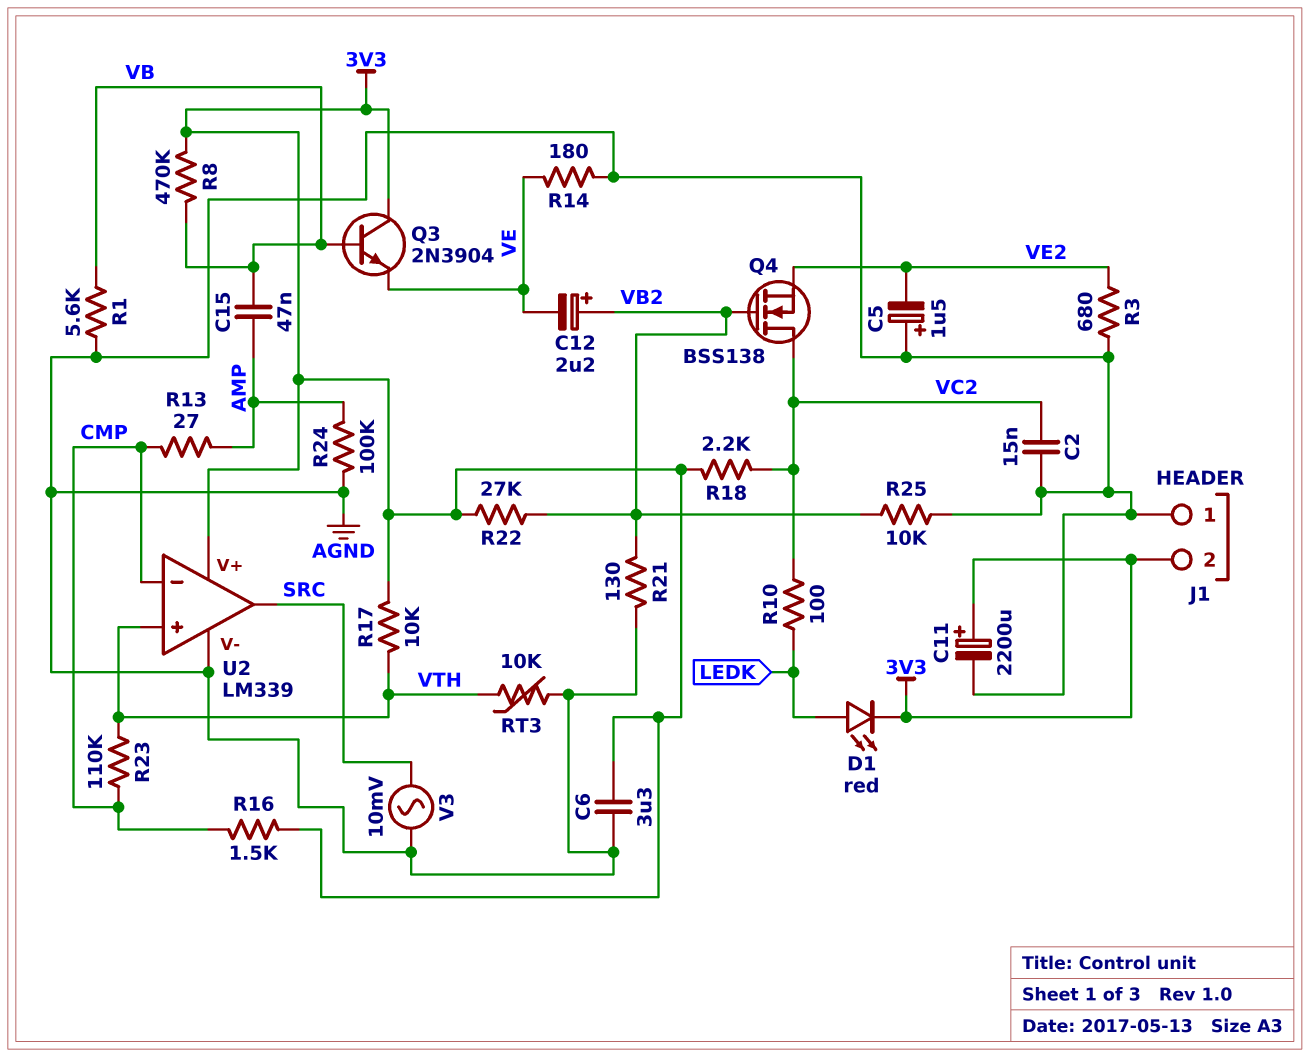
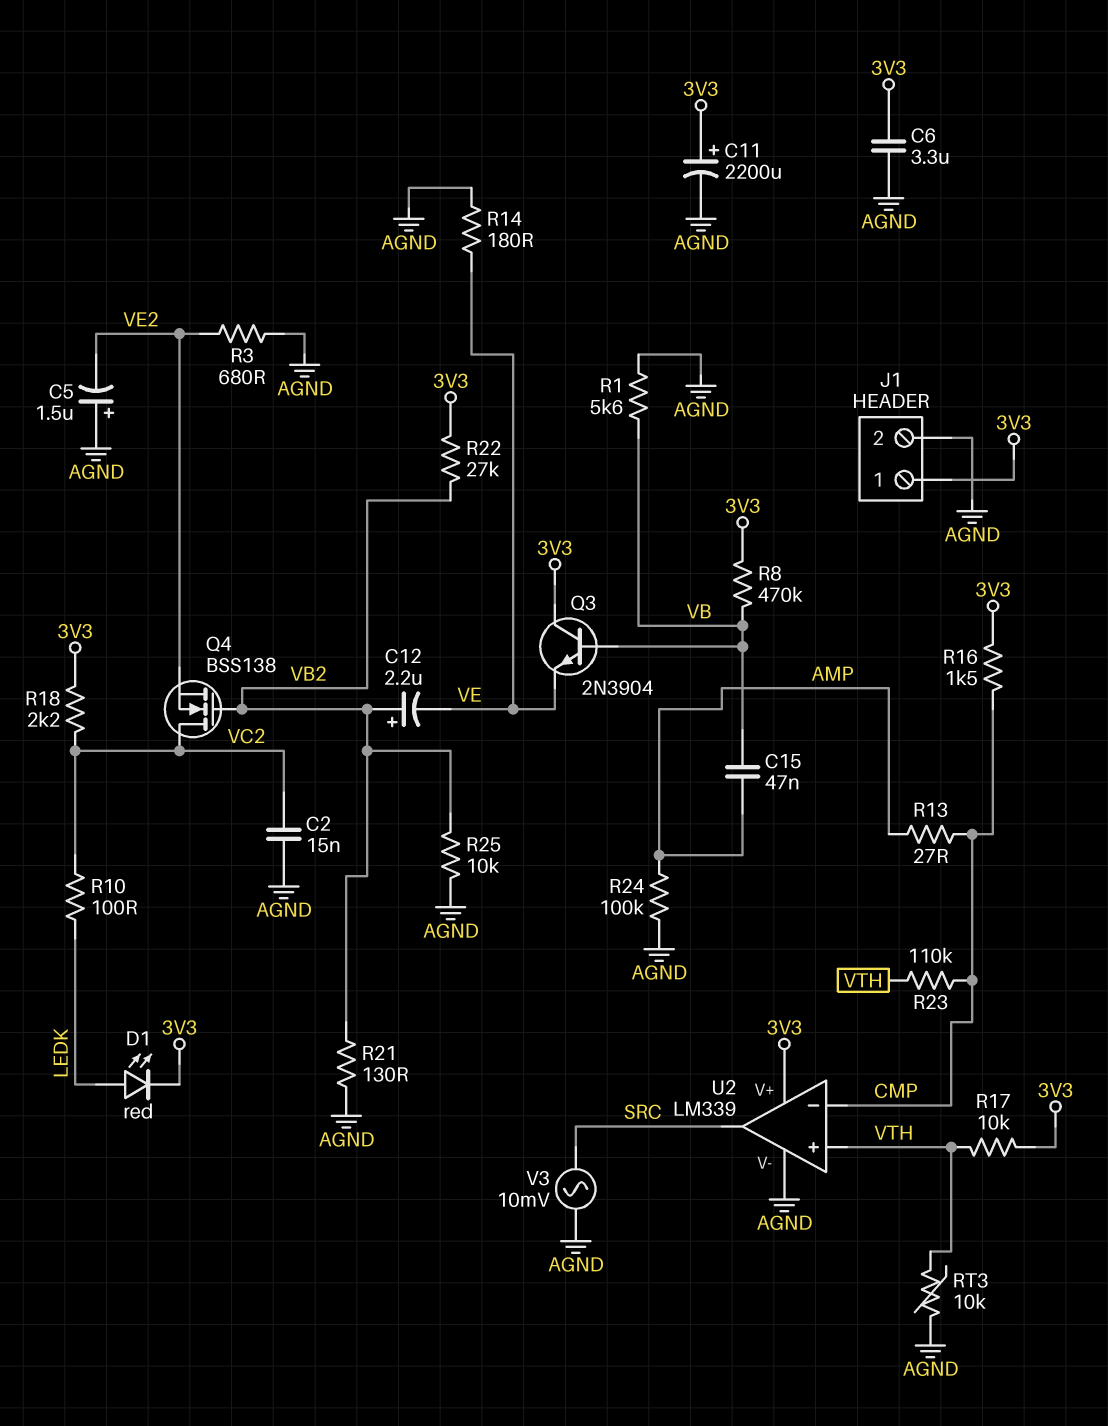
J1 pin 1: AGND -> 3V3
J1 pin 2: 3V3 -> AGND

